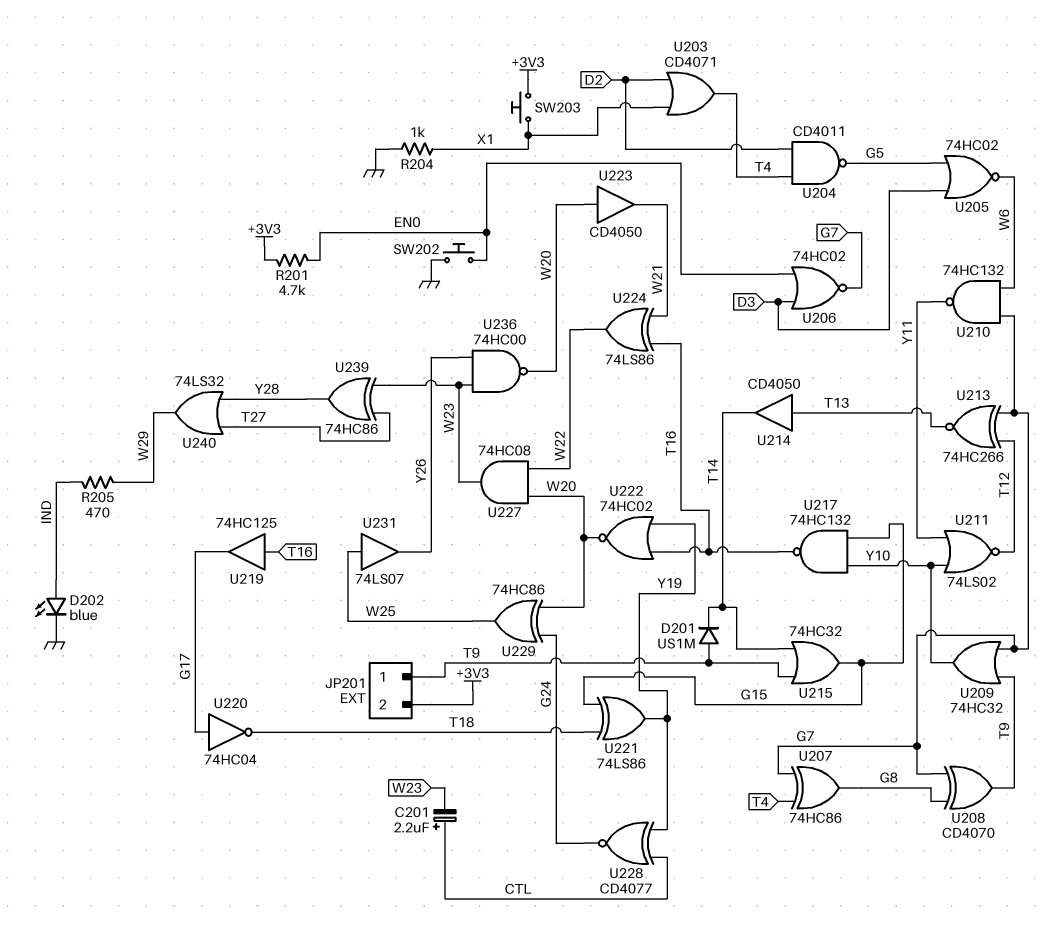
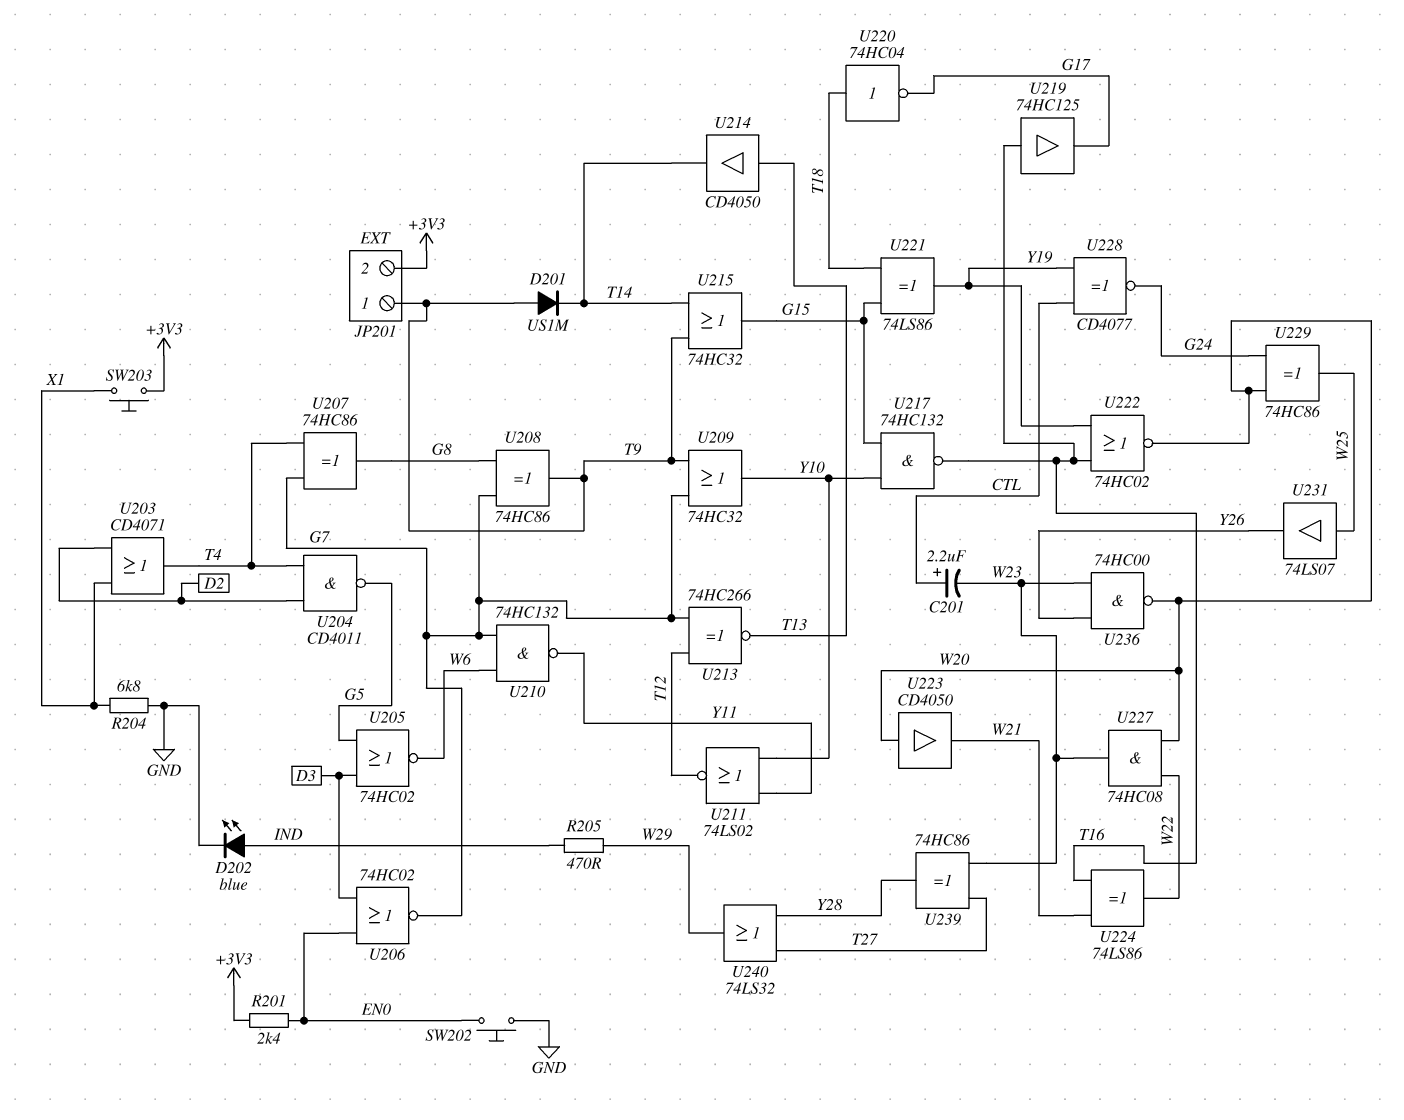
R201: 4.7k (+3V3, EN0) -> 2.4k (+3V3, EN0)
R204: 1k (GND, X1) -> 6.8k (GND, X1)
U208: XOR CD4070 (in G7, in G8, out T9) -> XOR 74HC86 (in G7, in G8, out T9)
U220: NOT 74HC04 (in G17, out T18) -> NOT 74HC04 (in T18, out G17)

